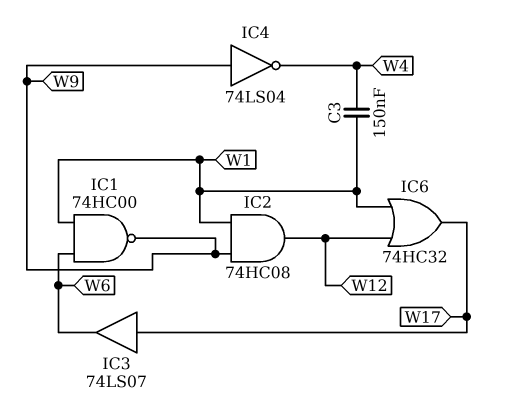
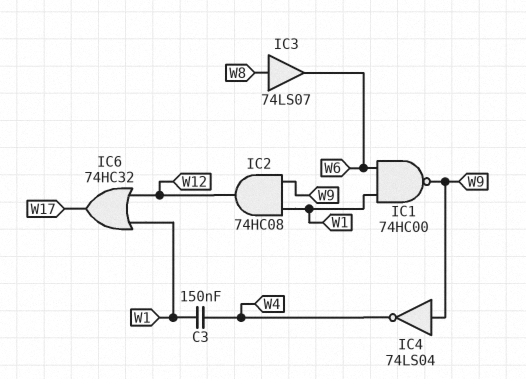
IC3: buffer 74LS07 (in W17, out W6) -> buffer 74LS07 (in W8, out W6)

